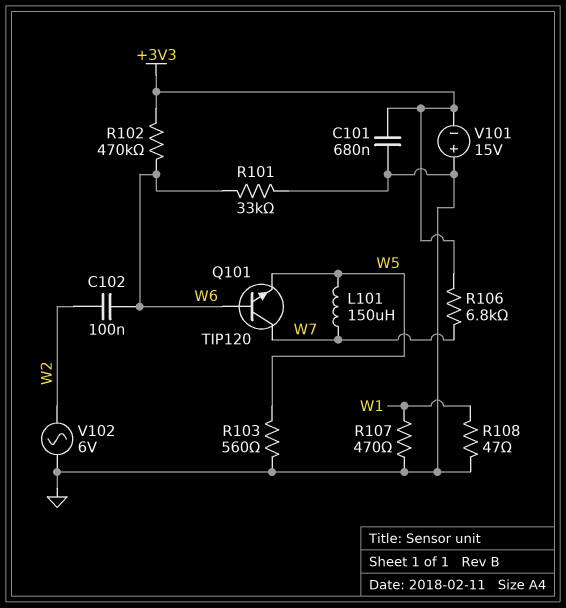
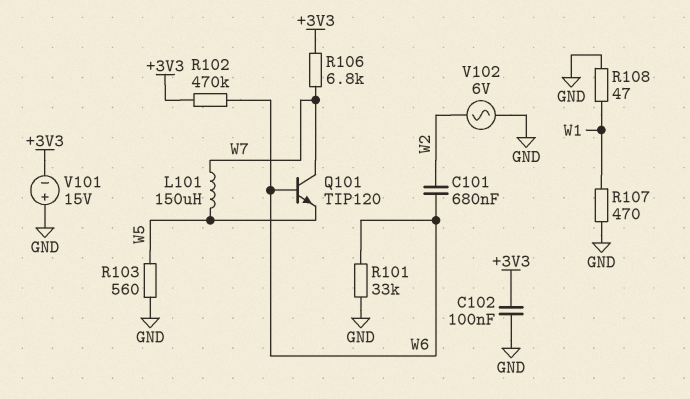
C101: 680nF (+3V3, GND) -> 680nF (W2, W6)
C102: 100nF (W2, W6) -> 100nF (+3V3, GND)

